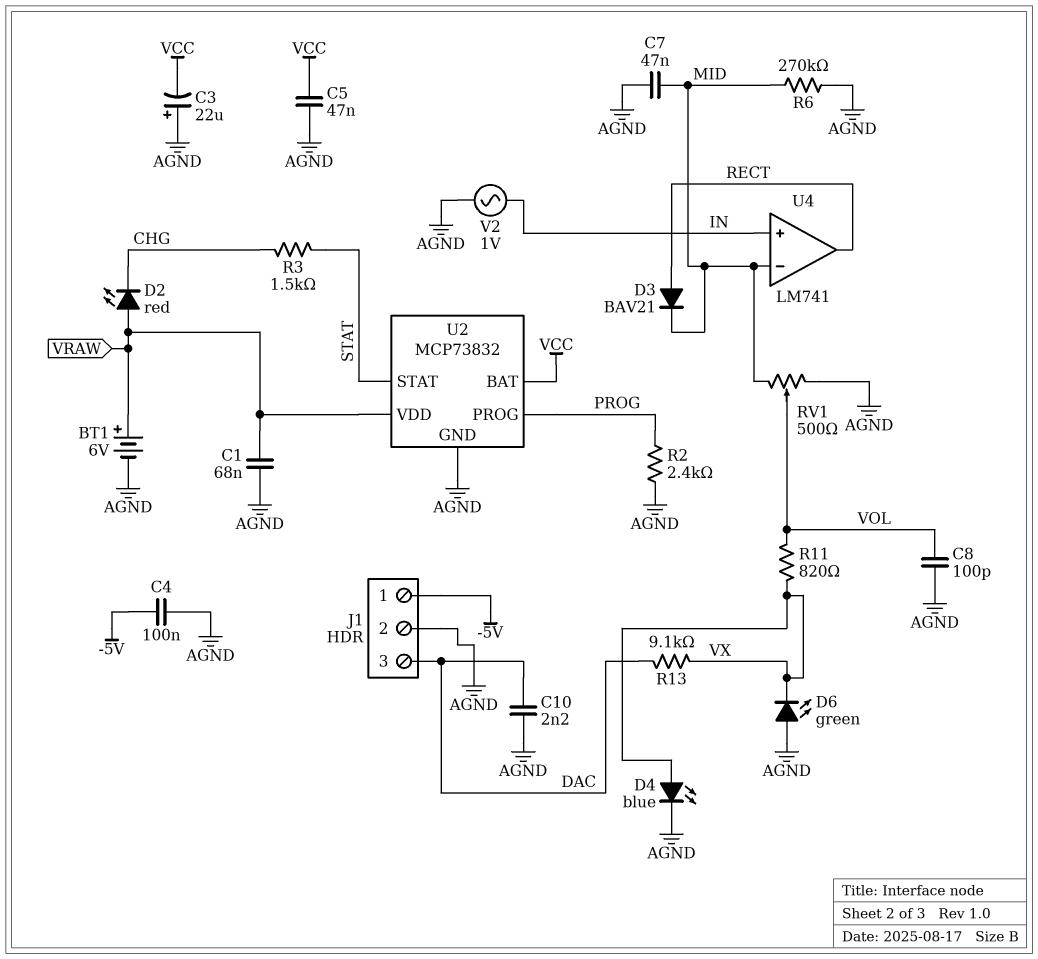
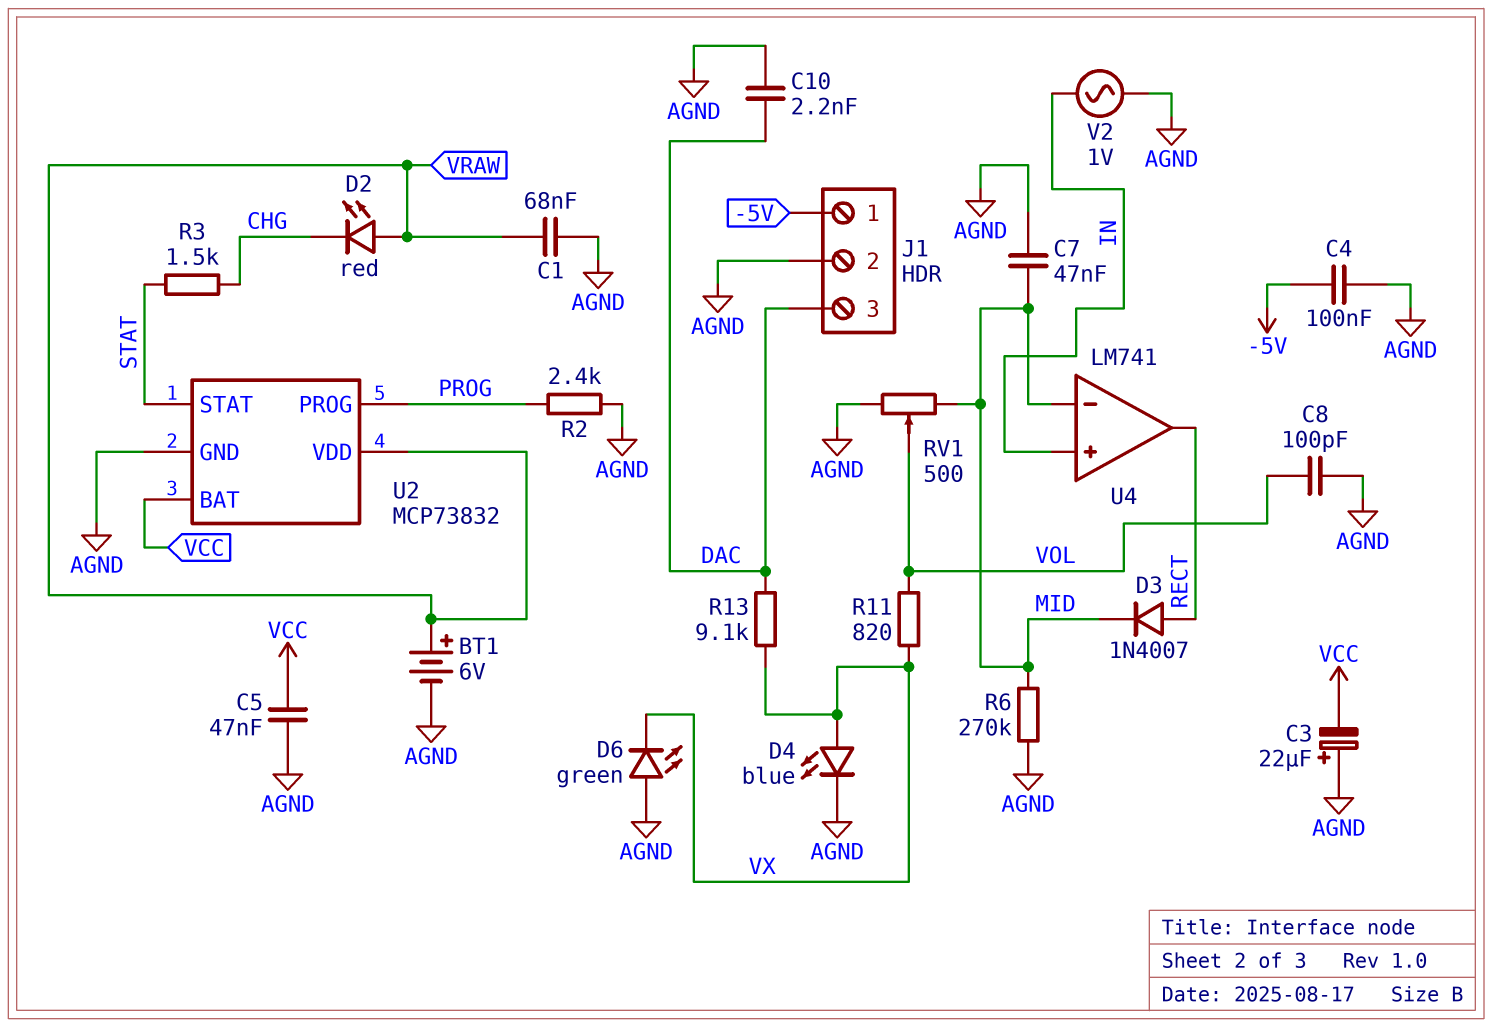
D3: diode BAV21 (A RECT, K MID) -> diode 1N4007 (A RECT, K MID)

